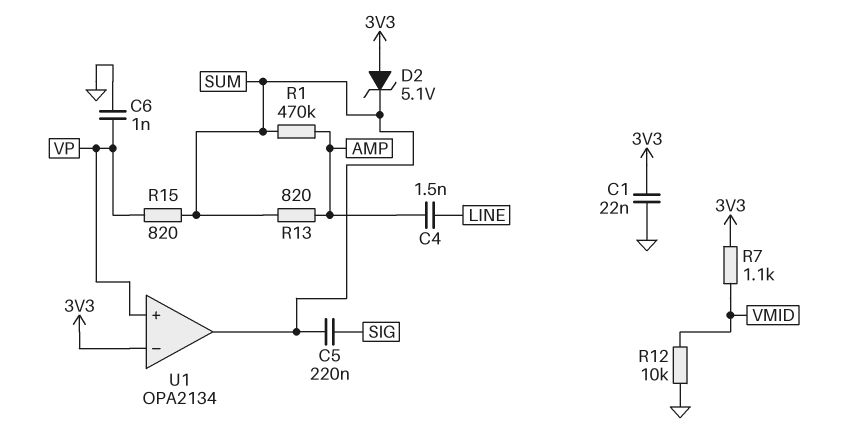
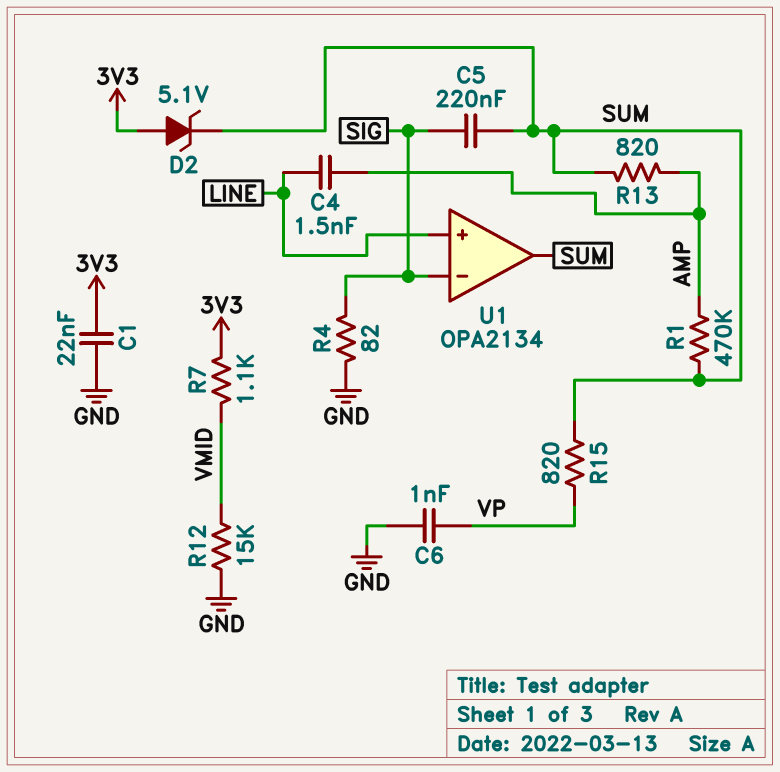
R4: none -> 82 (GND, SIG)
R12: 10k (GND, VMID) -> 15k (GND, VMID)
U1 pin in+: VP -> LINE
U1 pin in-: 3V3 -> SIG

